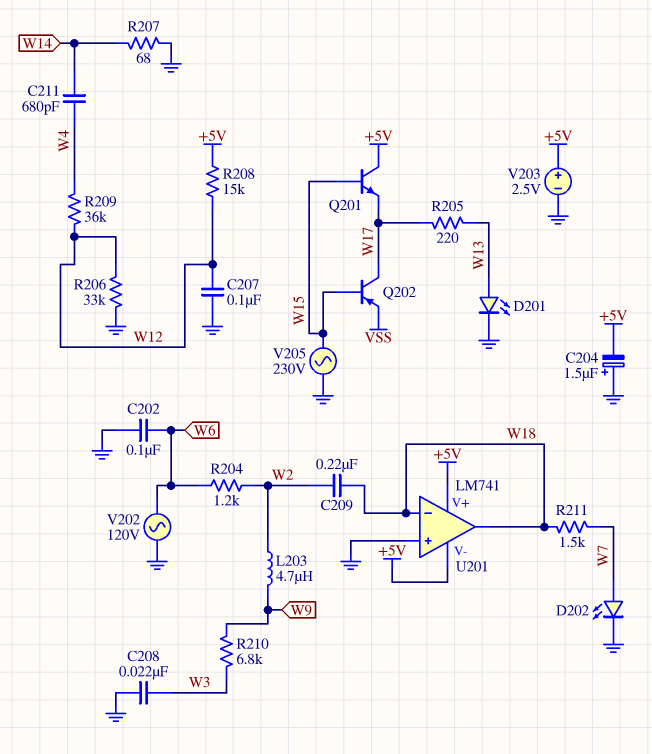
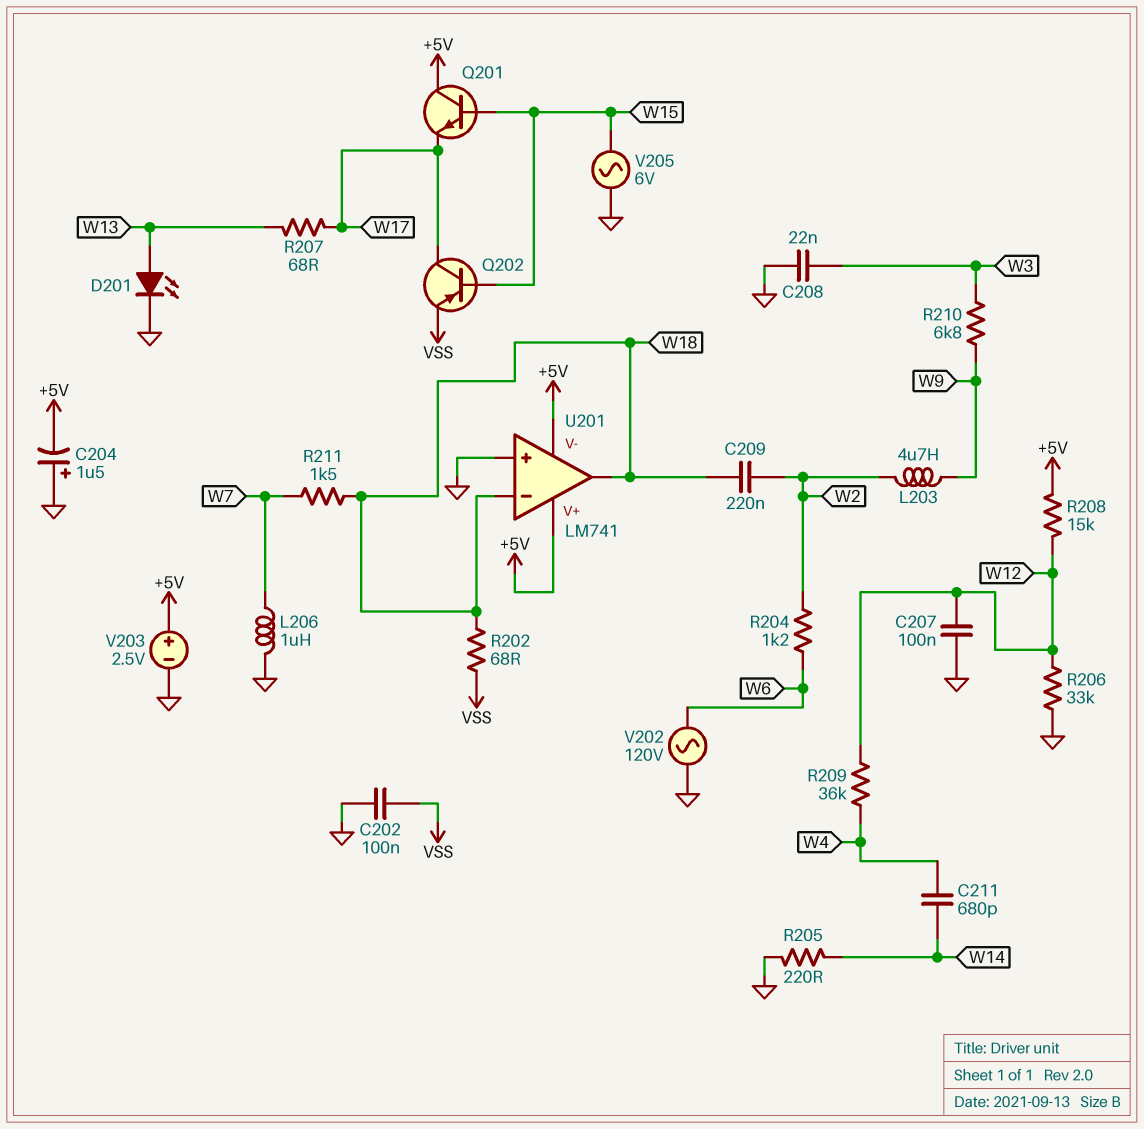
C202: 100nF (GND, W6) -> 100nF (GND, VSS)
D202: LED (A W7, K GND) -> none
L206: none -> 1uH (GND, W7)
R202: none -> 68 (VSS, W18)
R205: 220 (W13, W17) -> 220 (GND, W14)
R207: 68 (GND, W14) -> 68 (W13, W17)
V205: AC 230V (GND, W15) -> AC 6V (GND, W15)

